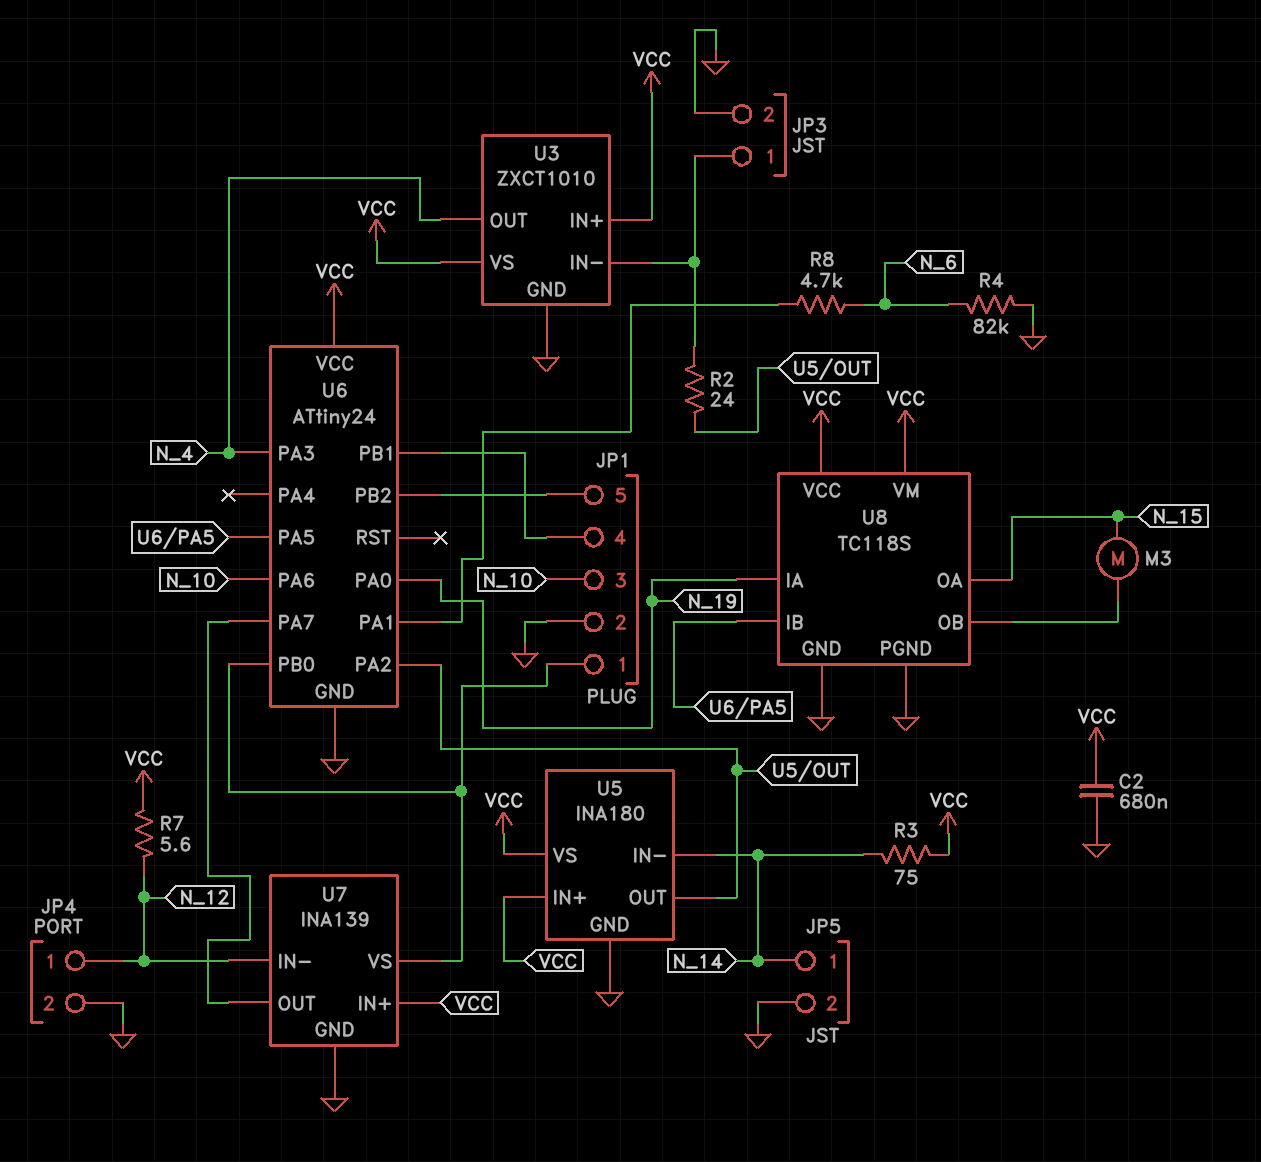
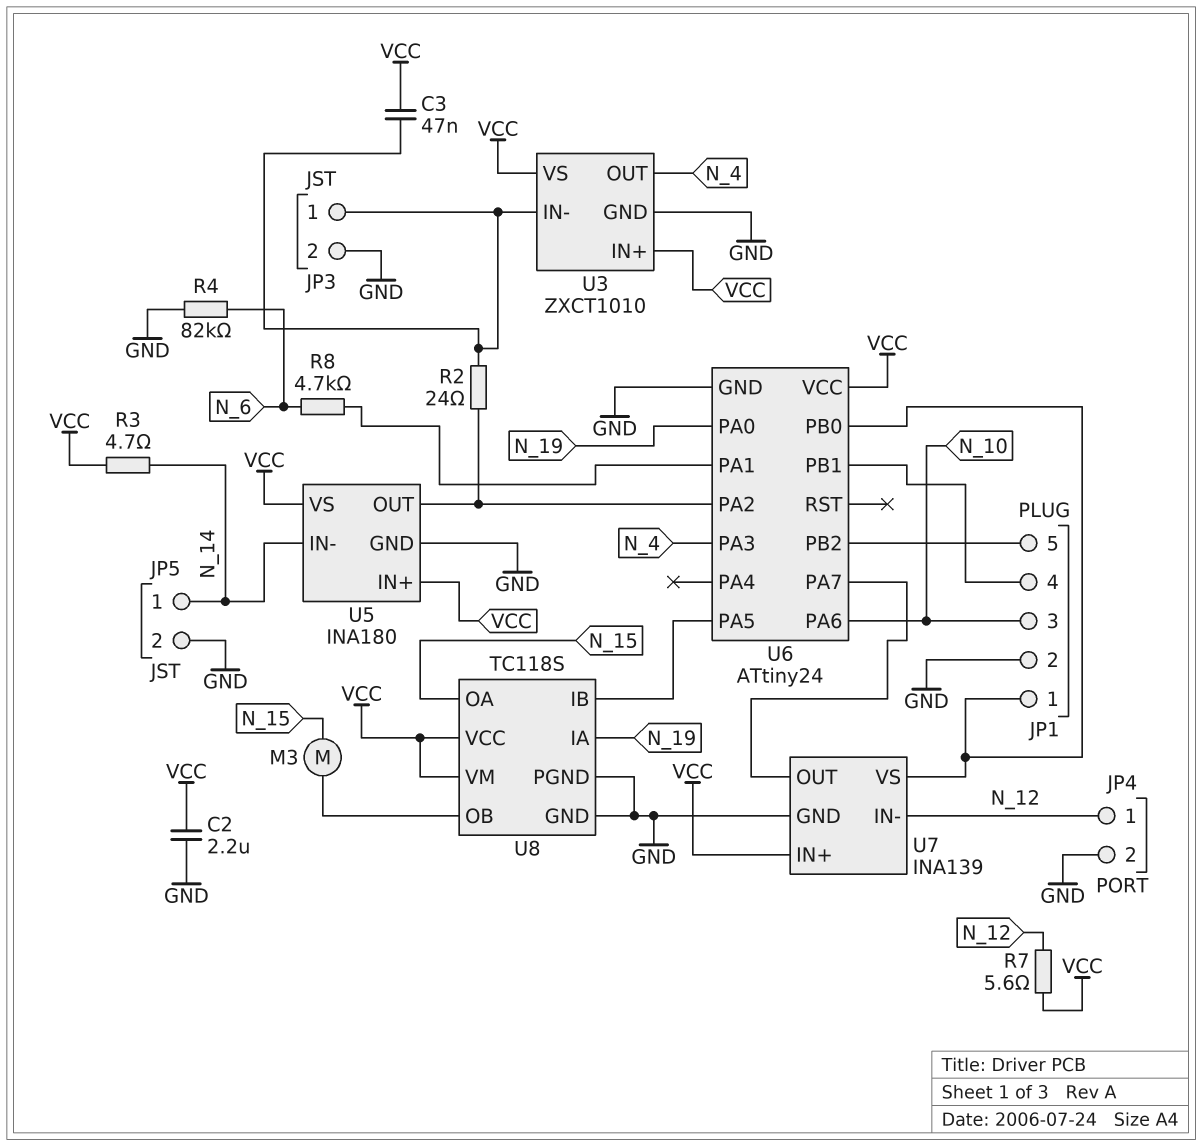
C2: 680nF (GND, VCC) -> 2.2uF (GND, VCC)
C3: none -> 47nF (JP3/1, VCC)
R3: 75 (N_14, VCC) -> 4.7 (N_14, VCC)

